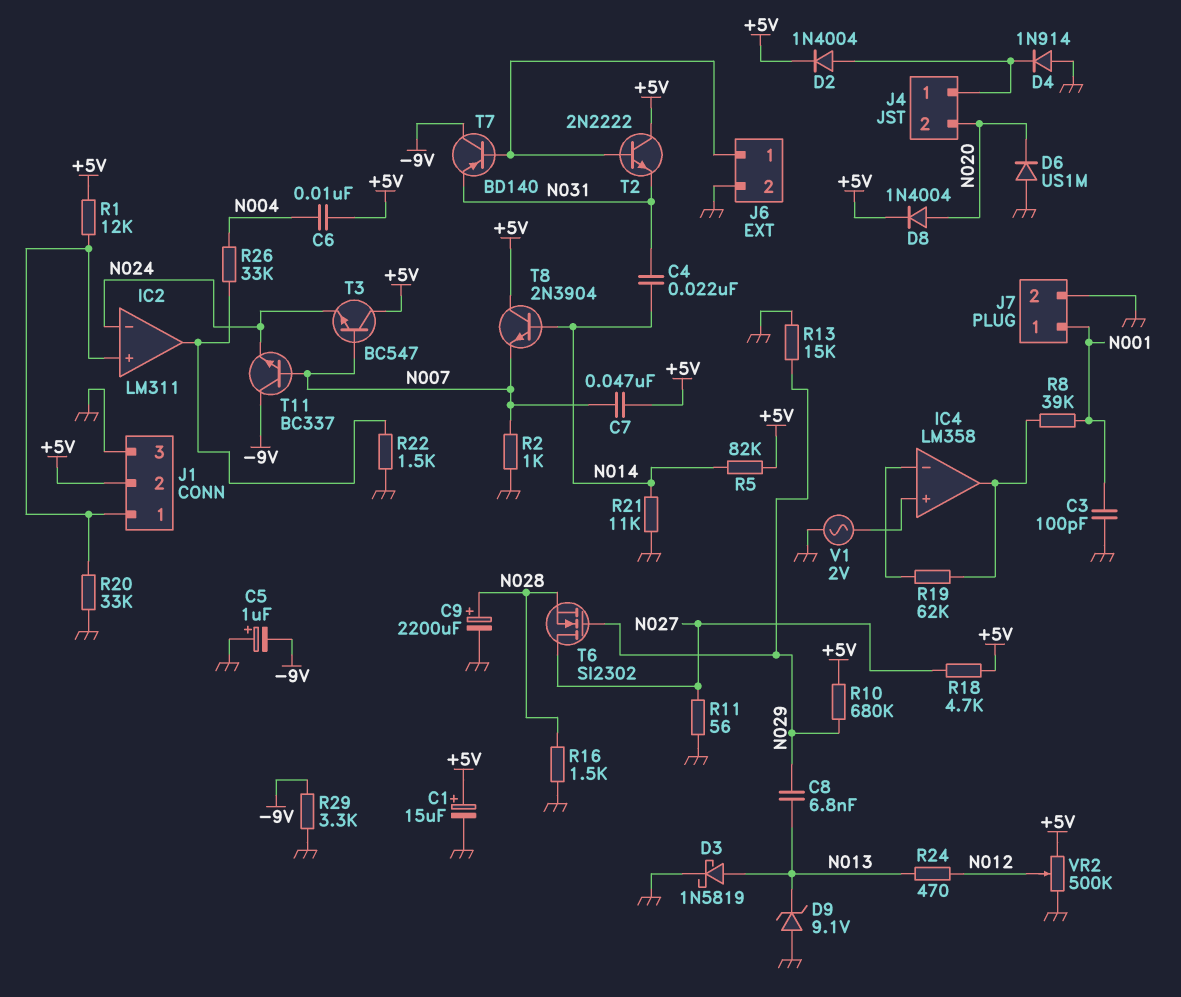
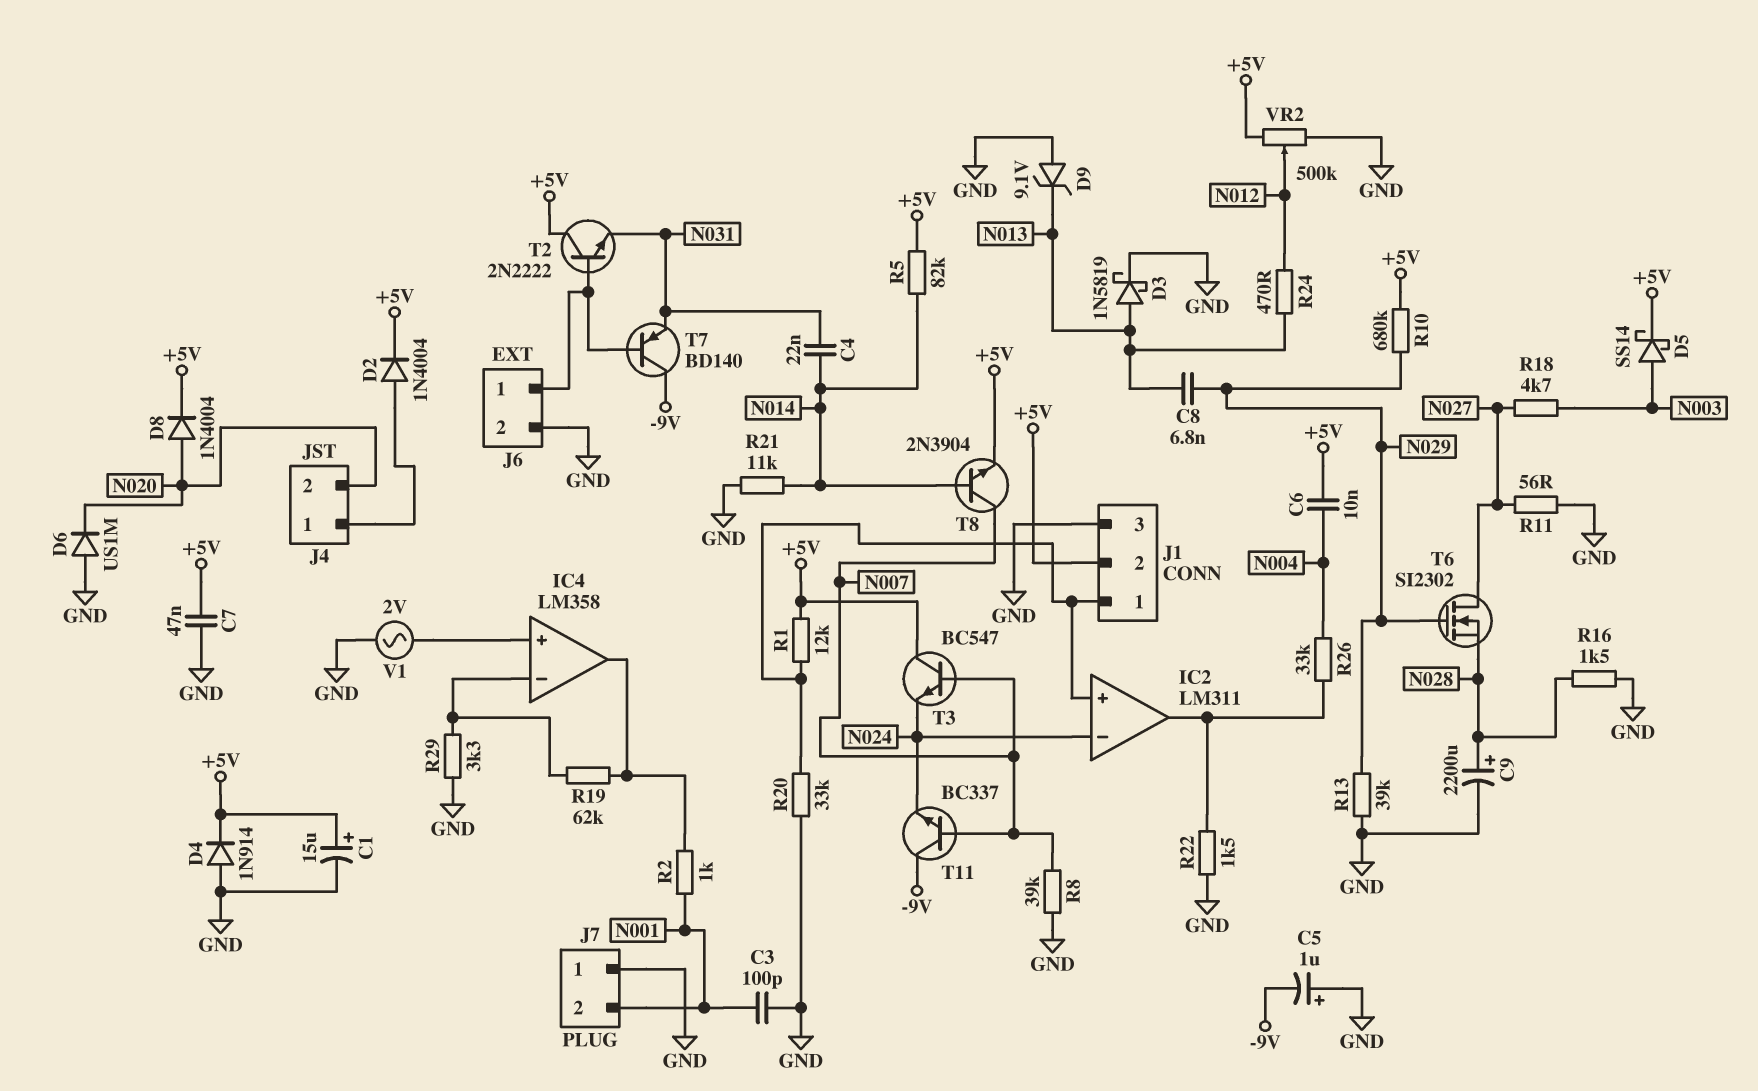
C7: 47nF (+5V, N007) -> 47nF (+5V, GND)
D4: diode 1N914 (A GND, K J4/1) -> diode 1N914 (A GND, K +5V)
D5: none -> schottky SS14 (A N003, K +5V)
J7 pin 1: N001 -> GND
J7 pin 2: GND -> N001
R2: 1k (GND, N007) -> 1k (IC4/out, N001)
R8: 39k (IC4/out, N001) -> 39k (GND, N007)
R13: 15k (GND, N029) -> 39k (GND, N029)
R18: 4.7k (+5V, N027) -> 4.7k (N003, N027)
R29: 3.3k (-9V, GND) -> 3.3k (GND, IC4/in-)
T8: NPN 2N3904 (B N014, C +5V, E N007) -> NPN 2N3904 (B N014, C N007, E +5V)

